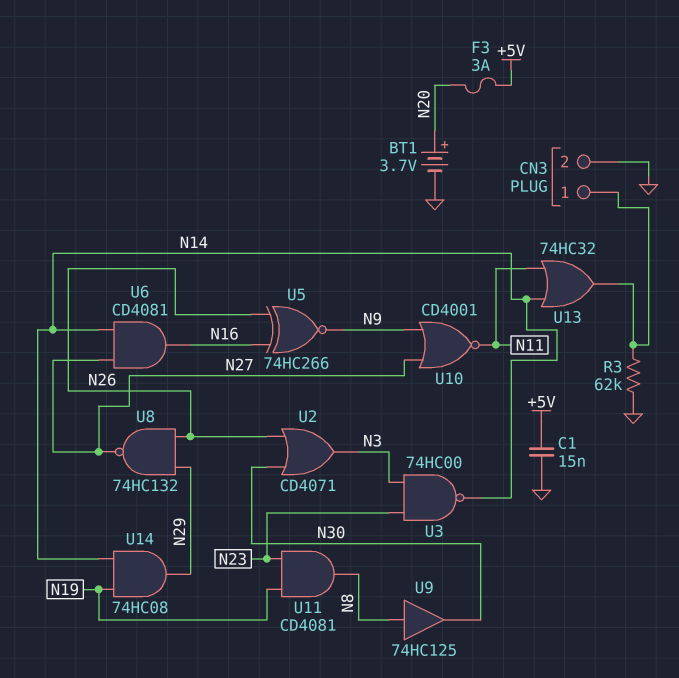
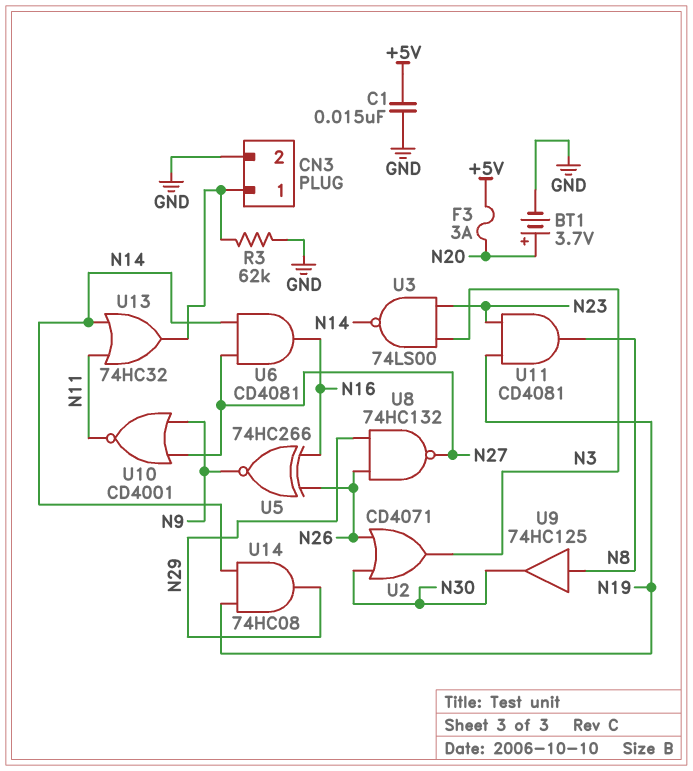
U3: NAND 74HC00 (in N3, in N23, out N14) -> NAND 74LS00 (in N3, in N23, out N14)

